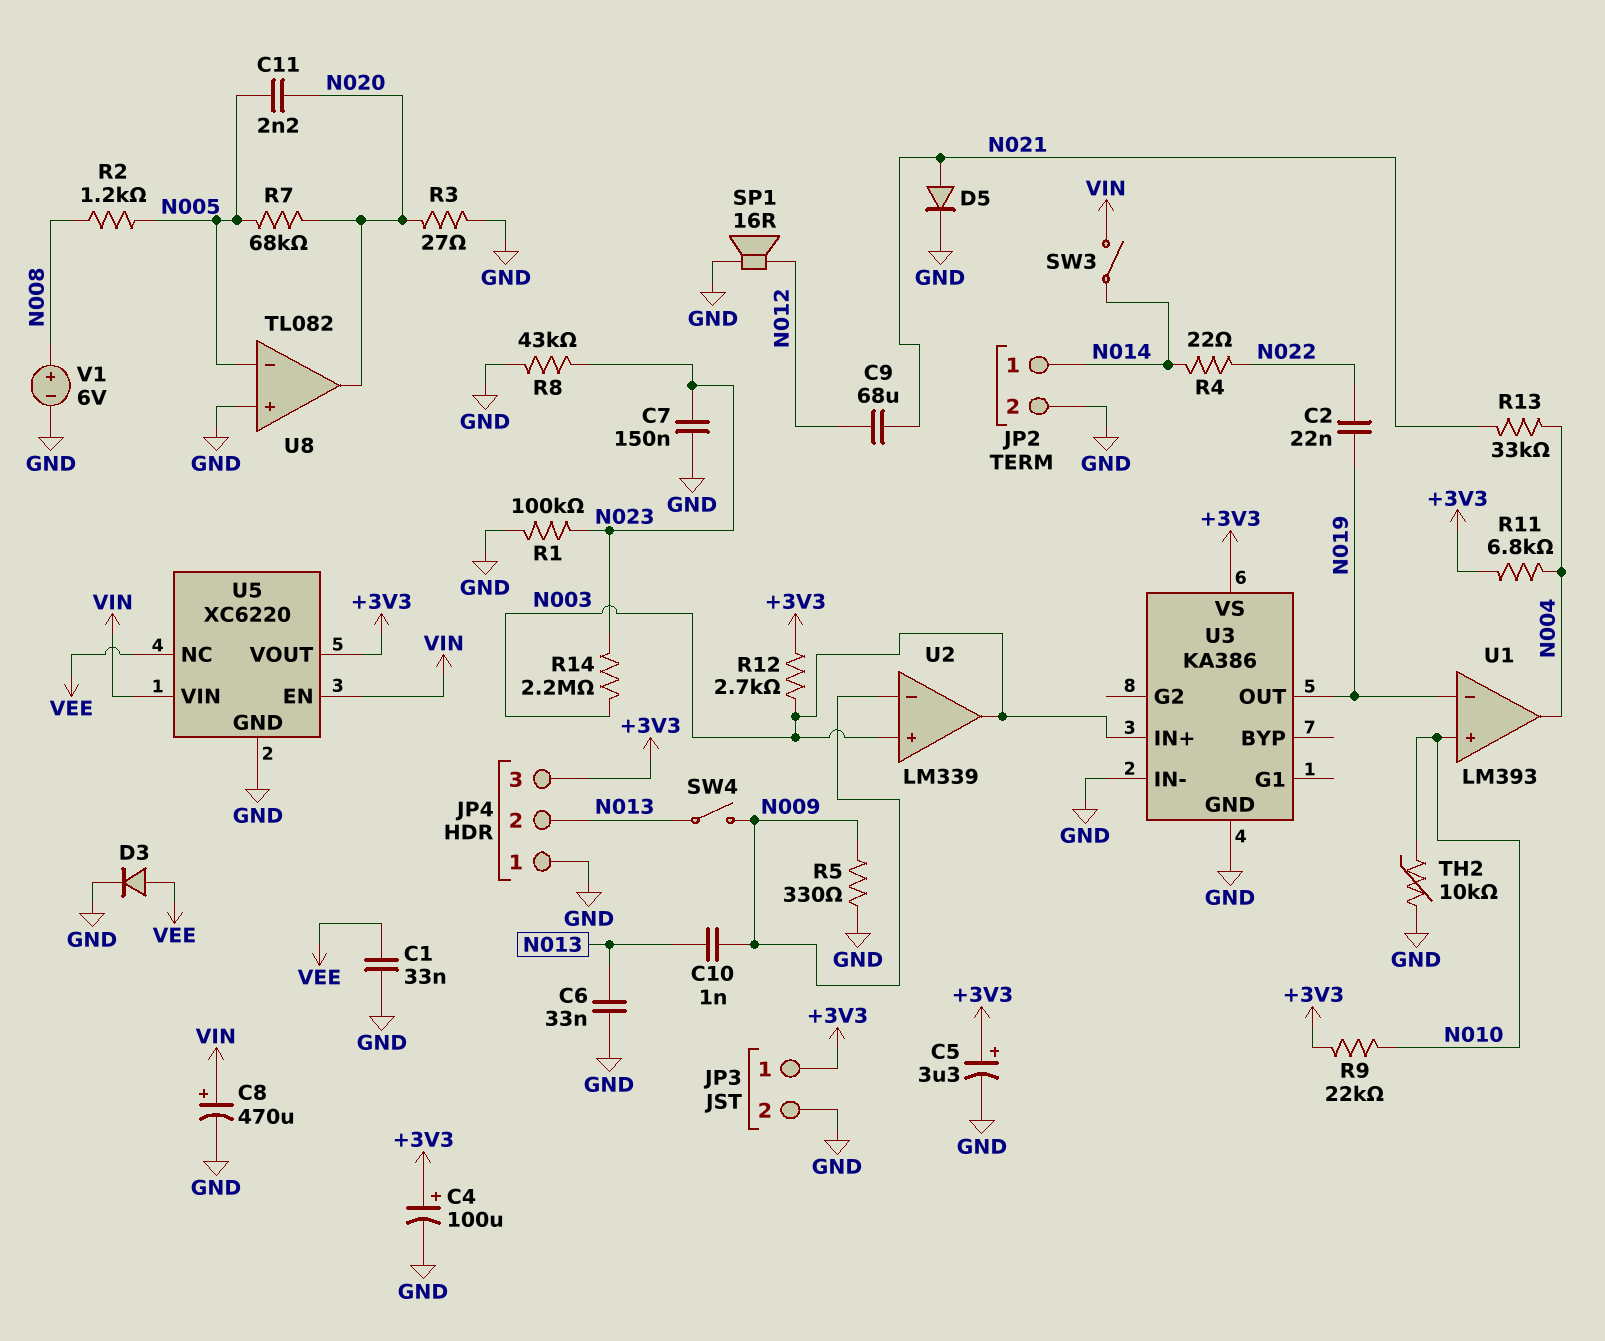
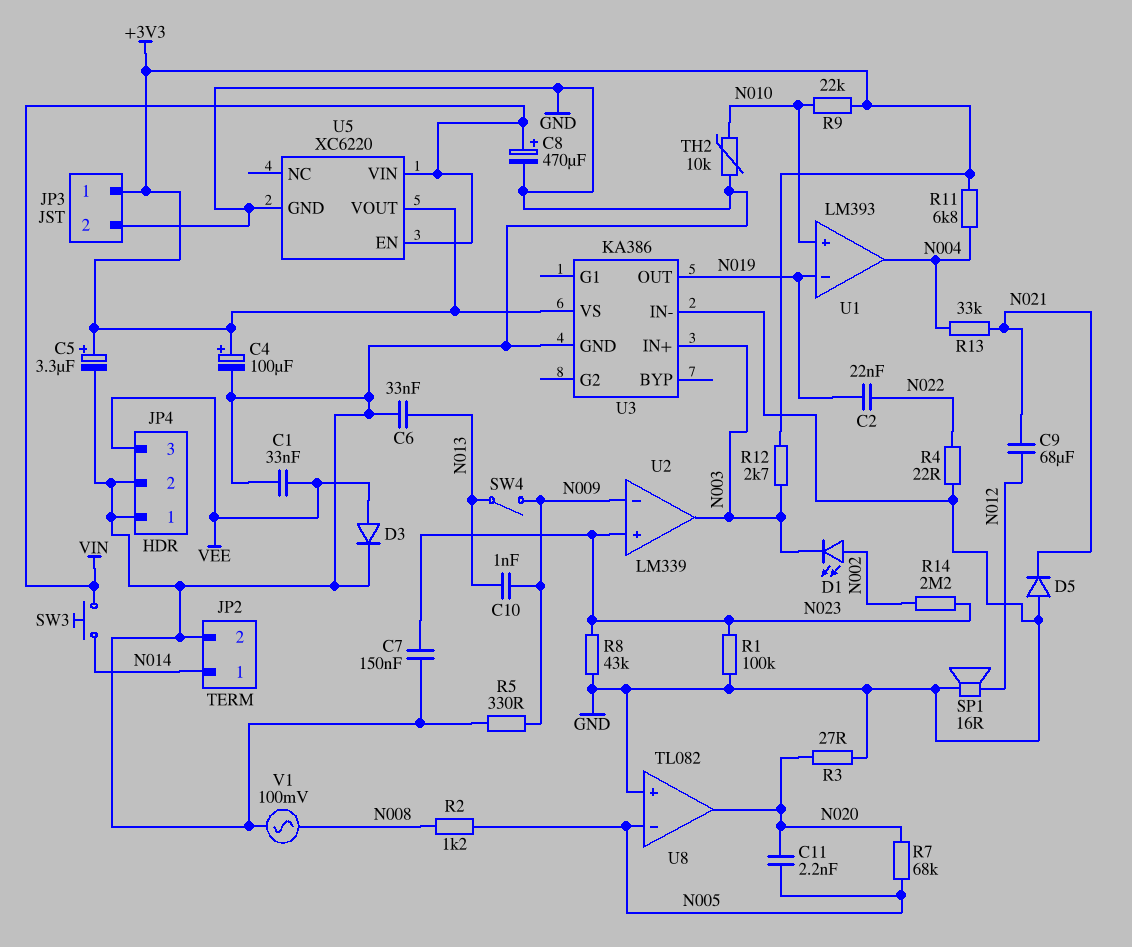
D1: none -> LED (A N002, K N003)
D5: diode (A N021, K GND) -> diode (A GND, K N021)
JP4 pin 2: N013 -> GND
JP4 pin 3: +3V3 -> VEE
R4: 22 (N014, N022) -> 22 (GND, N022)
R14: 2.2M (N003, N023) -> 2.2M (N002, N023)
SW3: switch (N014, VIN) -> button (N014, VIN)
U2 pin in+: N003 -> N023
U5 pin NC: VEE -> none
V1: 6V (plus N008, minus GND) -> AC 100mV (GND, N008)

